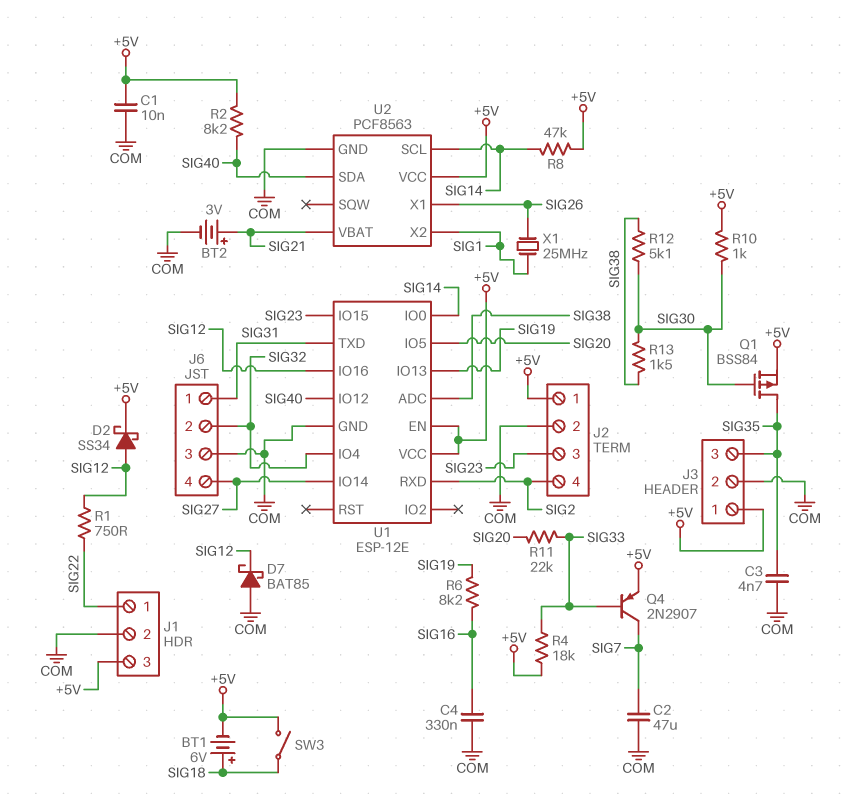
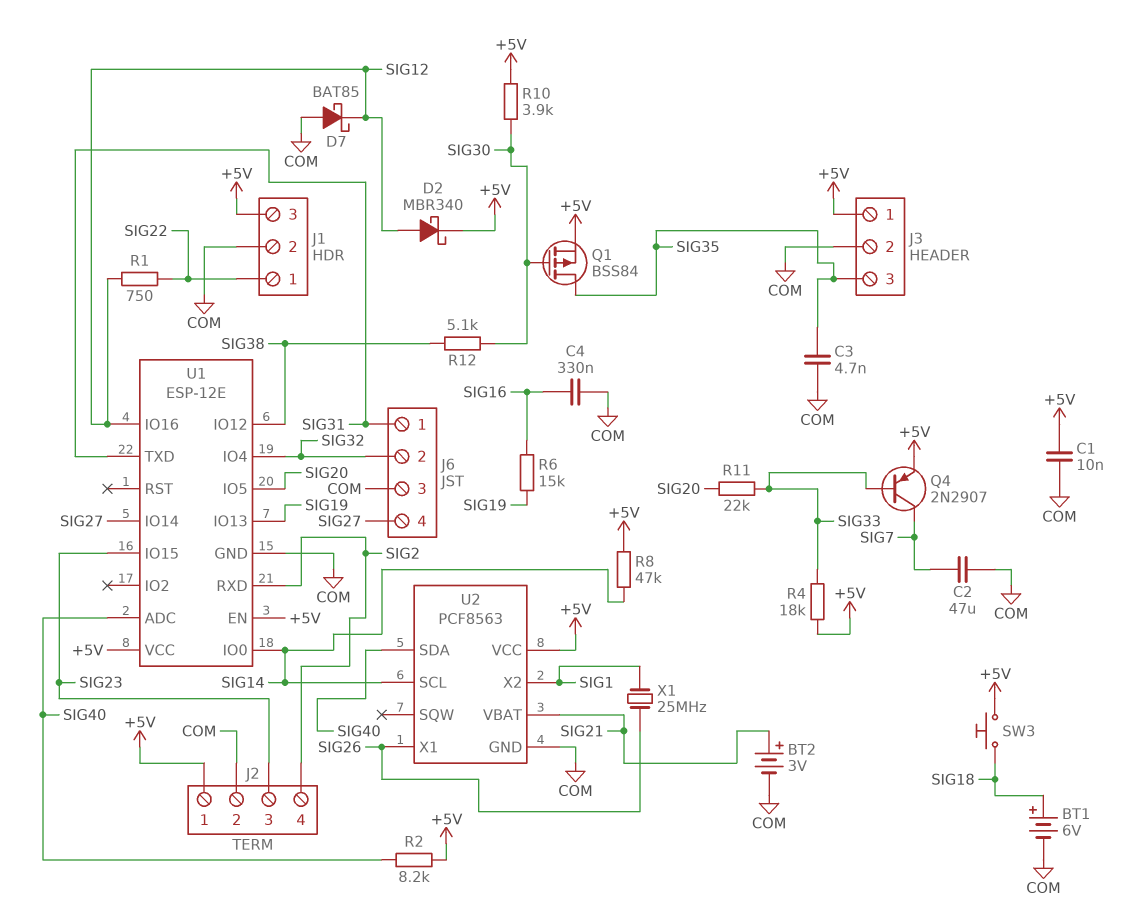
BT1: 6V (plus SIG18, minus +5V) -> 6V (plus SIG18, minus COM)
D2: schottky SS34 (A SIG12, K +5V) -> schottky MBR340 (A SIG12, K +5V)
R6: 8.2k (SIG16, SIG19) -> 15k (SIG16, SIG19)
R10: 1k (+5V, SIG30) -> 3.9k (+5V, SIG30)
R13: 1.5k (SIG30, SIG38) -> none
SW3: switch (+5V, SIG18) -> button (+5V, SIG18)
U1 pin ADC: SIG38 -> SIG40
U1 pin IO12: SIG40 -> SIG38

